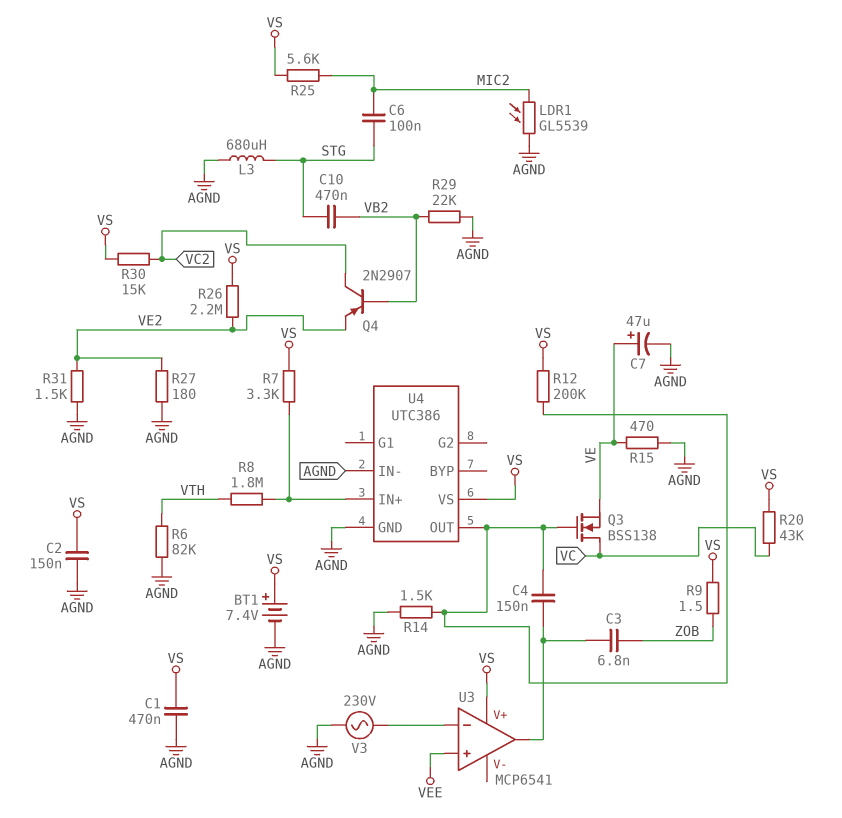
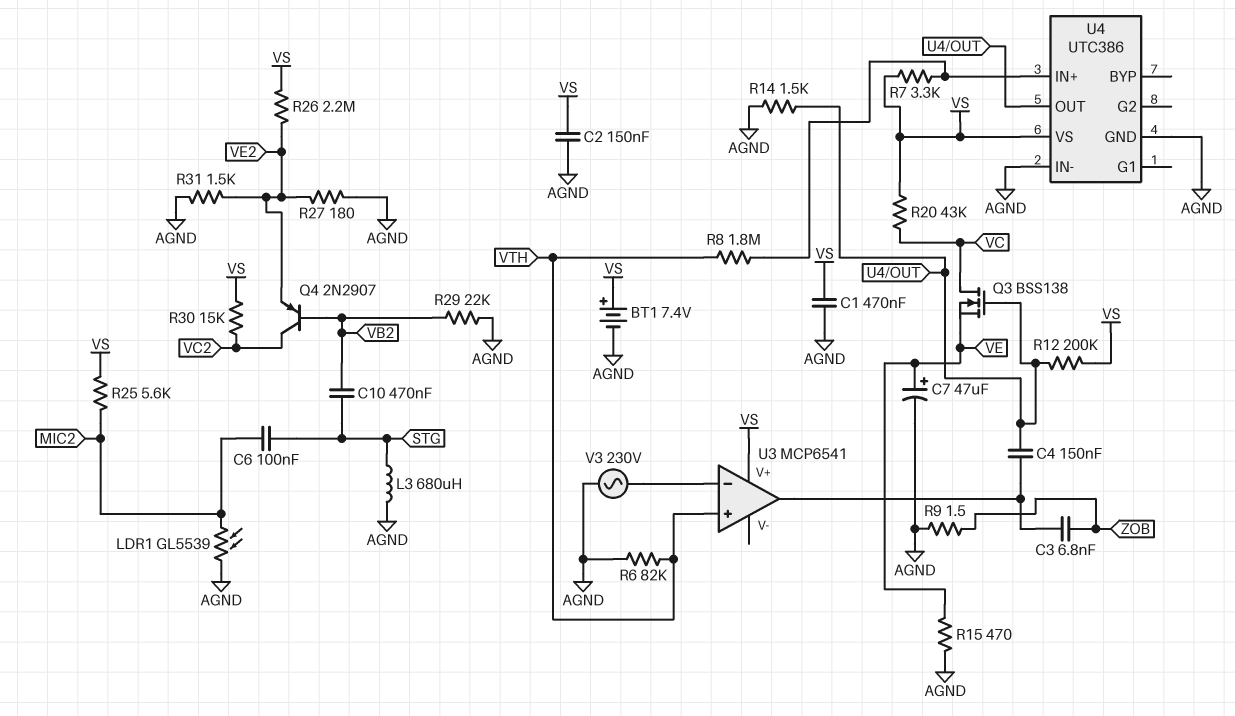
R9: 1.5 (VS, ZOB) -> 1.5 (AGND, ZOB)
U3 pin in+: VEE -> VTH

